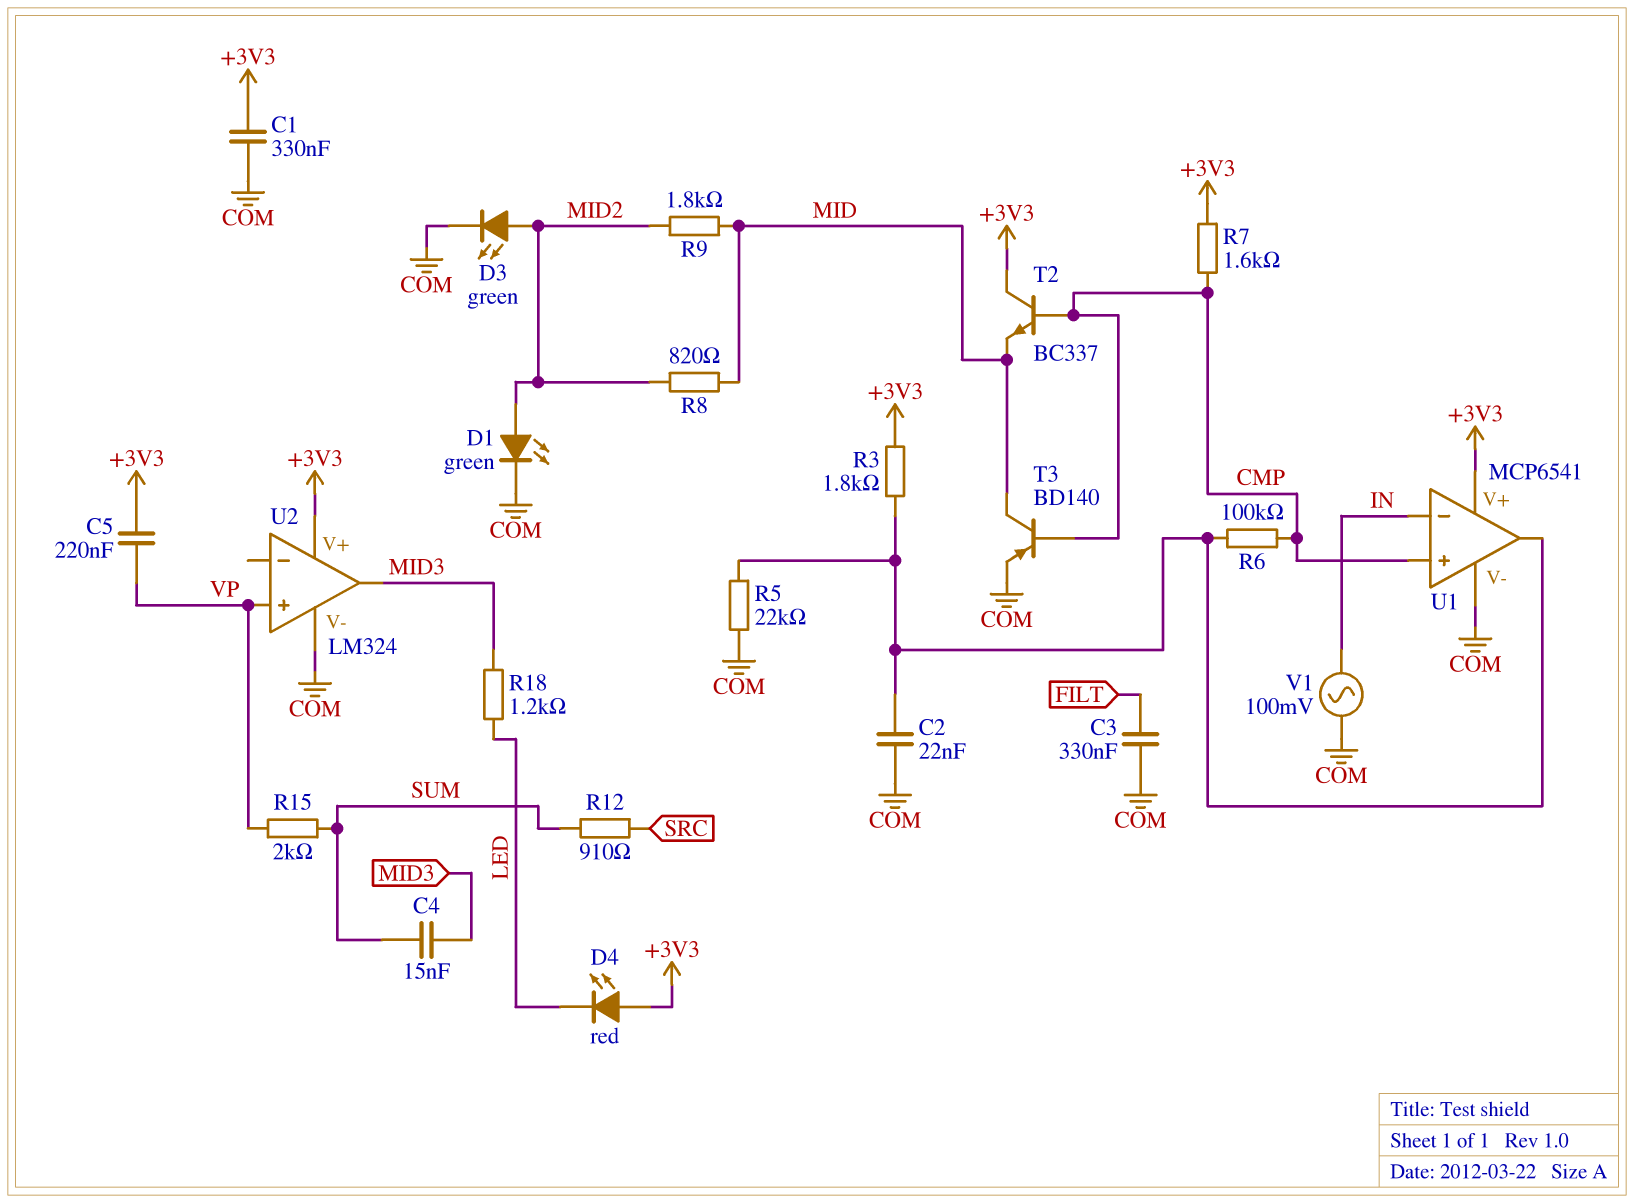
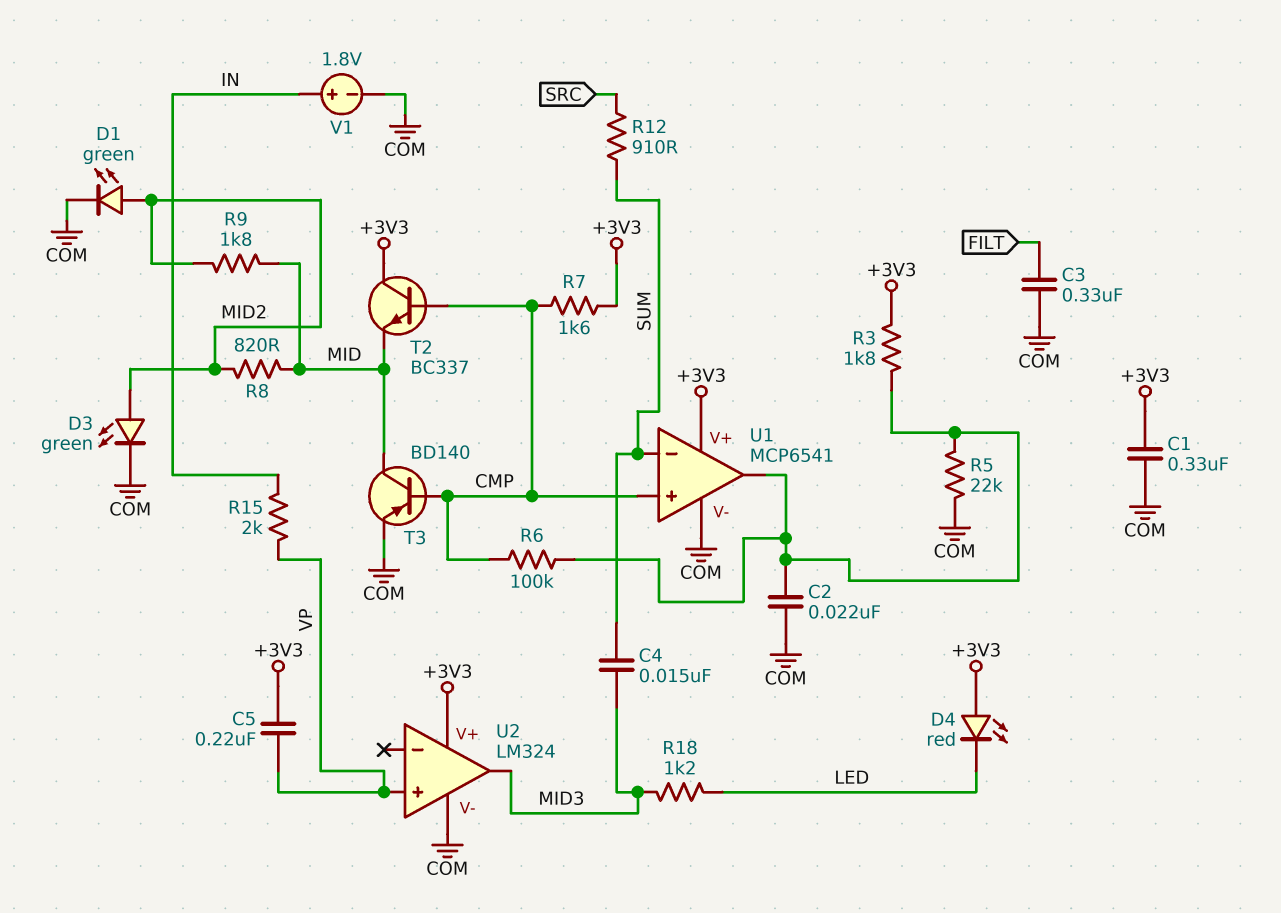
R15: 2k (SUM, VP) -> 2k (IN, VP)
U1 pin in-: IN -> SUM
V1: AC 100mV (COM, IN) -> 1.8V (plus IN, minus COM)

